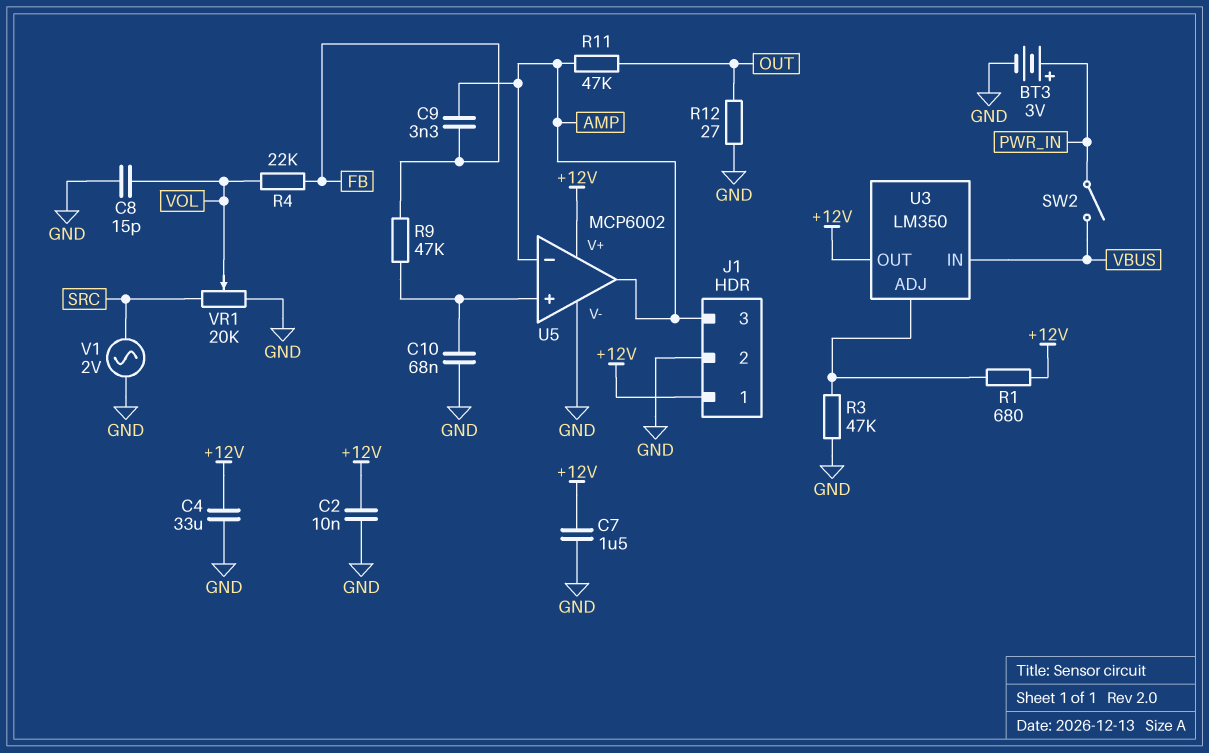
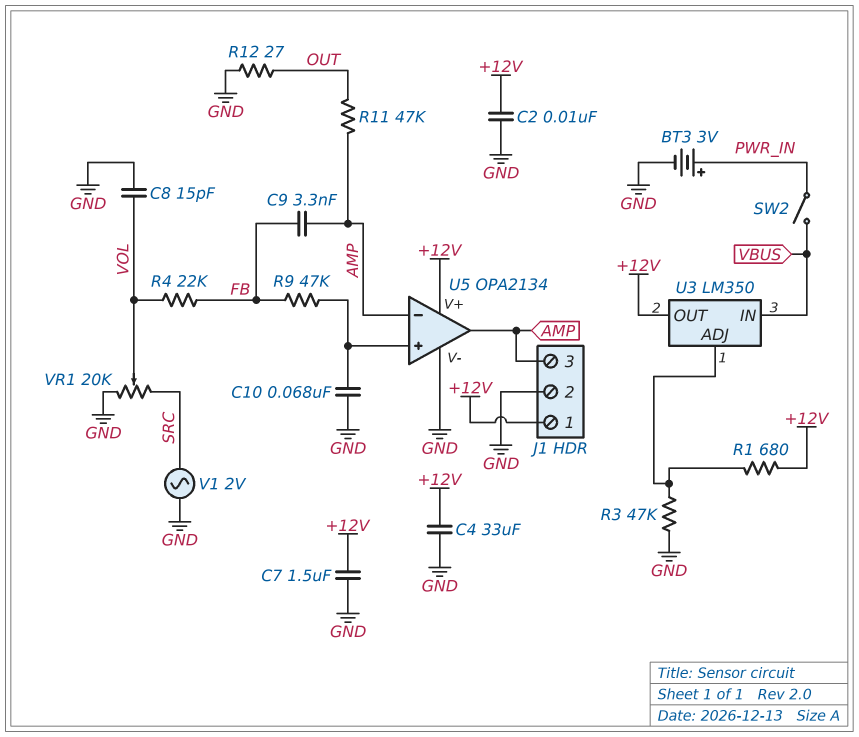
U5: MCP6002 -> OPA2134

